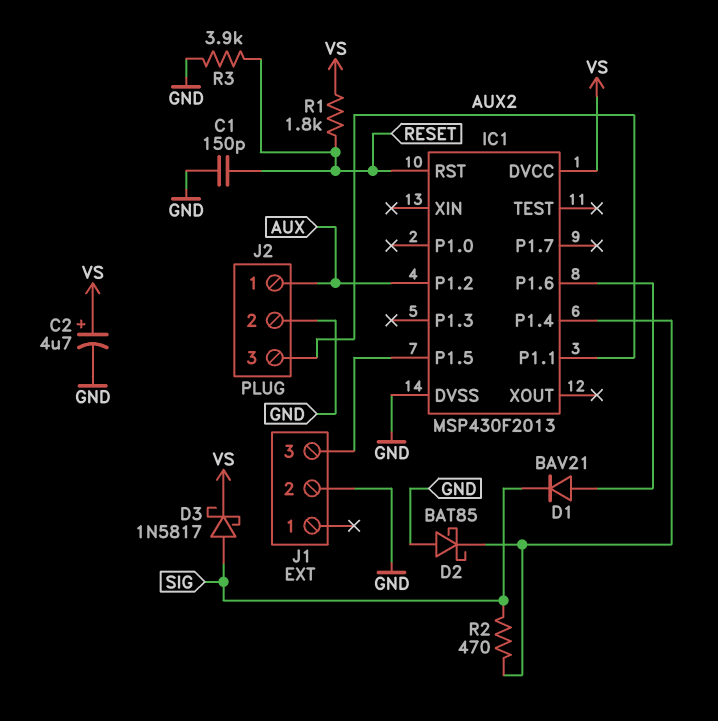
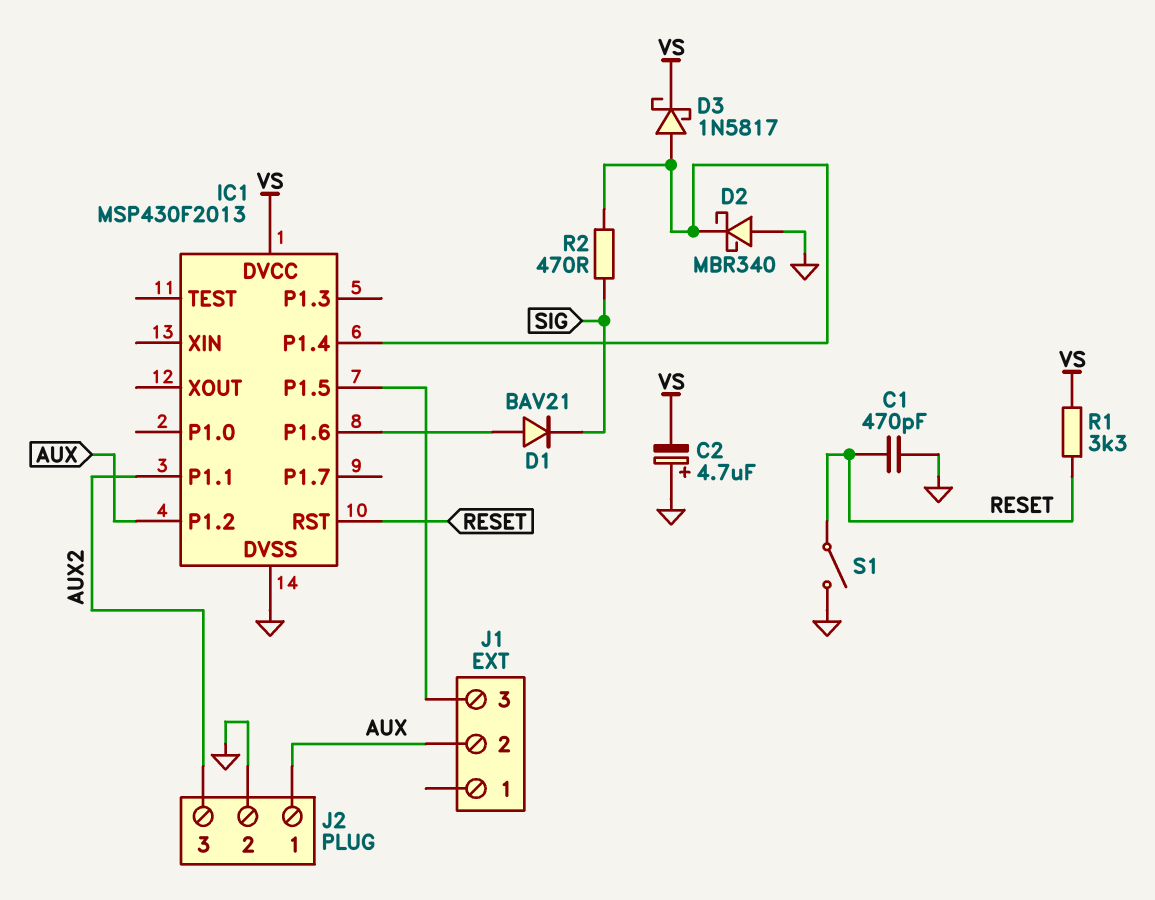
C1: 150pF (GND, RESET) -> 470pF (GND, RESET)
C2: 4.7uF (plus VS, minus GND) -> 4.7uF (plus GND, minus VS)
D2: schottky BAT85 (A GND, K IC1/P1.4) -> schottky MBR340 (A GND, K IC1/P1.4)
D3: schottky 1N5817 (A SIG, K VS) -> schottky 1N5817 (A IC1/P1.4, K VS)
J1 pin 2: GND -> AUX
R1: 1.8k (RESET, VS) -> 3.3k (RESET, VS)
R3: 3.9k (GND, RESET) -> none
S1: none -> switch (GND, RESET)

